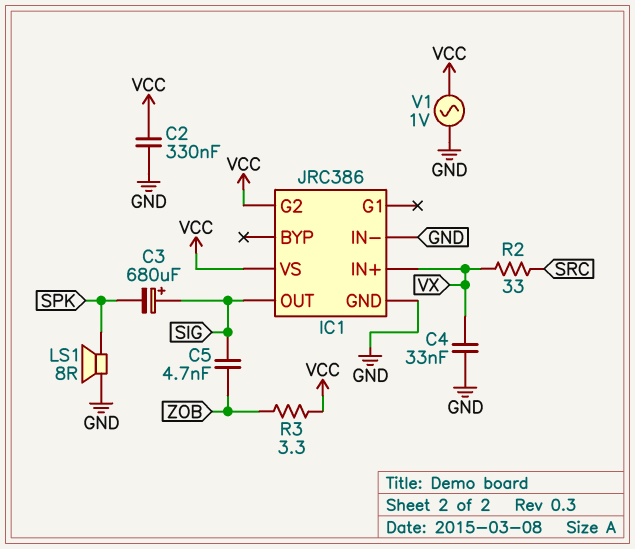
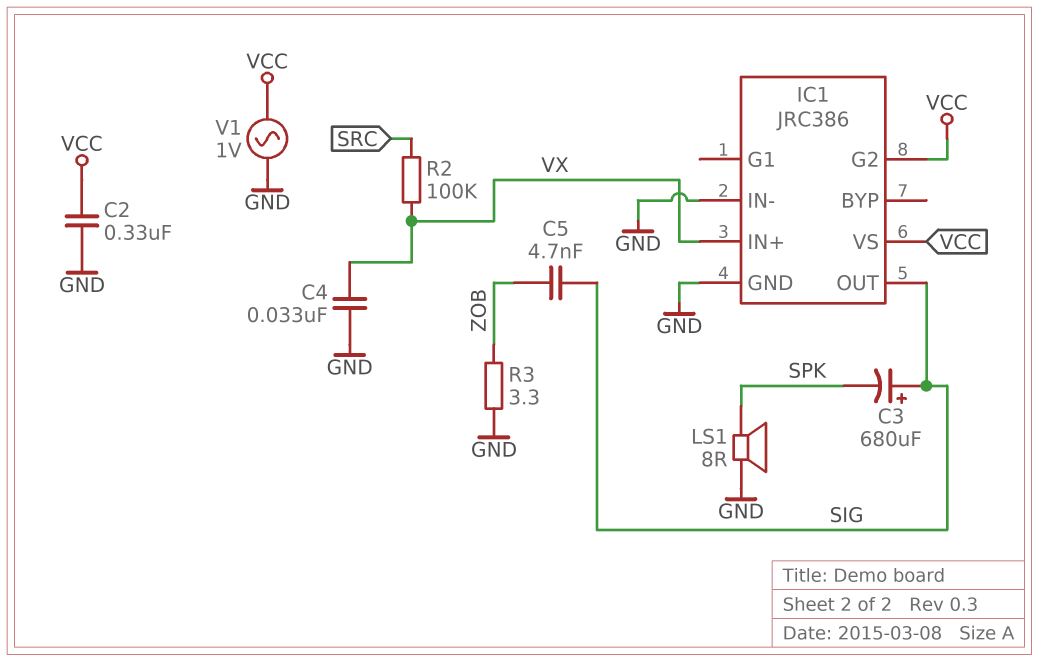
R2: 33 (SRC, VX) -> 100k (SRC, VX)
R3: 3.3 (VCC, ZOB) -> 3.3 (GND, ZOB)

